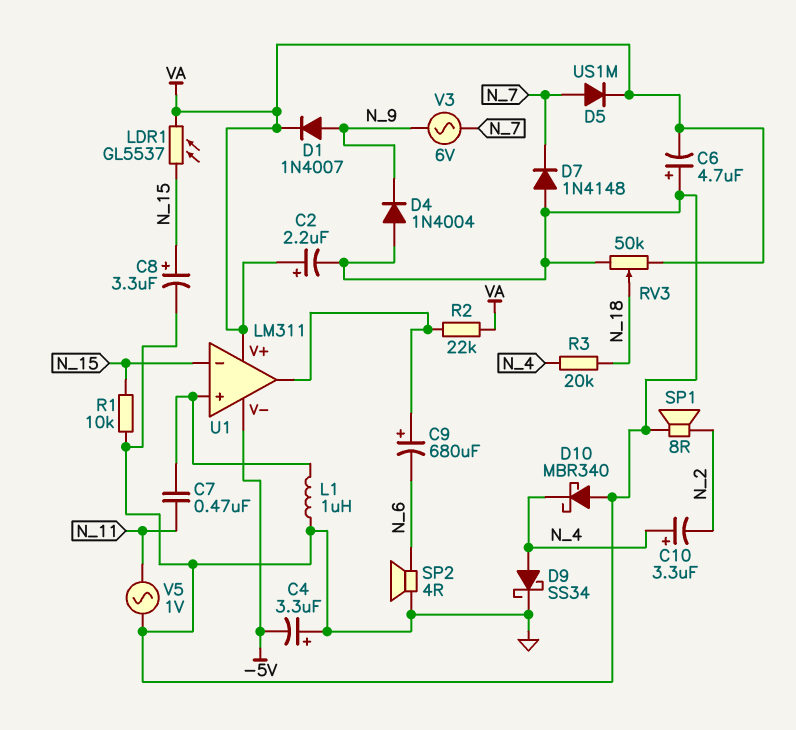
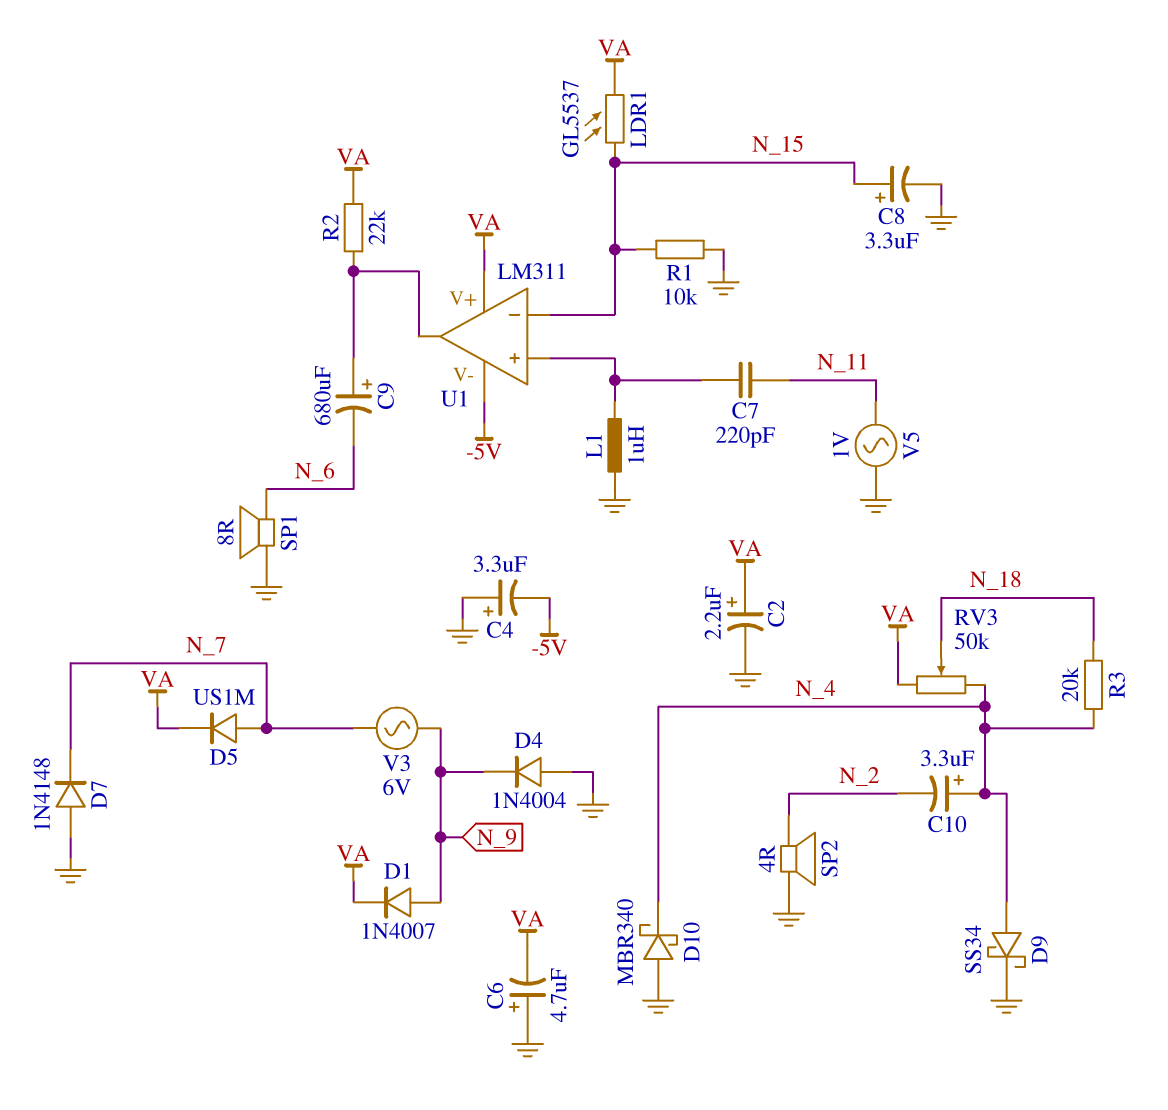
C7: 470nF (N_11, U1/in+) -> 220pF (N_11, U1/in+)
RV3: 50k (GND, VA, wiper N_18) -> 50k (N_4, VA, wiper N_18)
SP1: speaker 8R (GND, N_2) -> speaker 8R (GND, N_6)
SP2: speaker 4R (GND, N_6) -> speaker 4R (GND, N_2)

